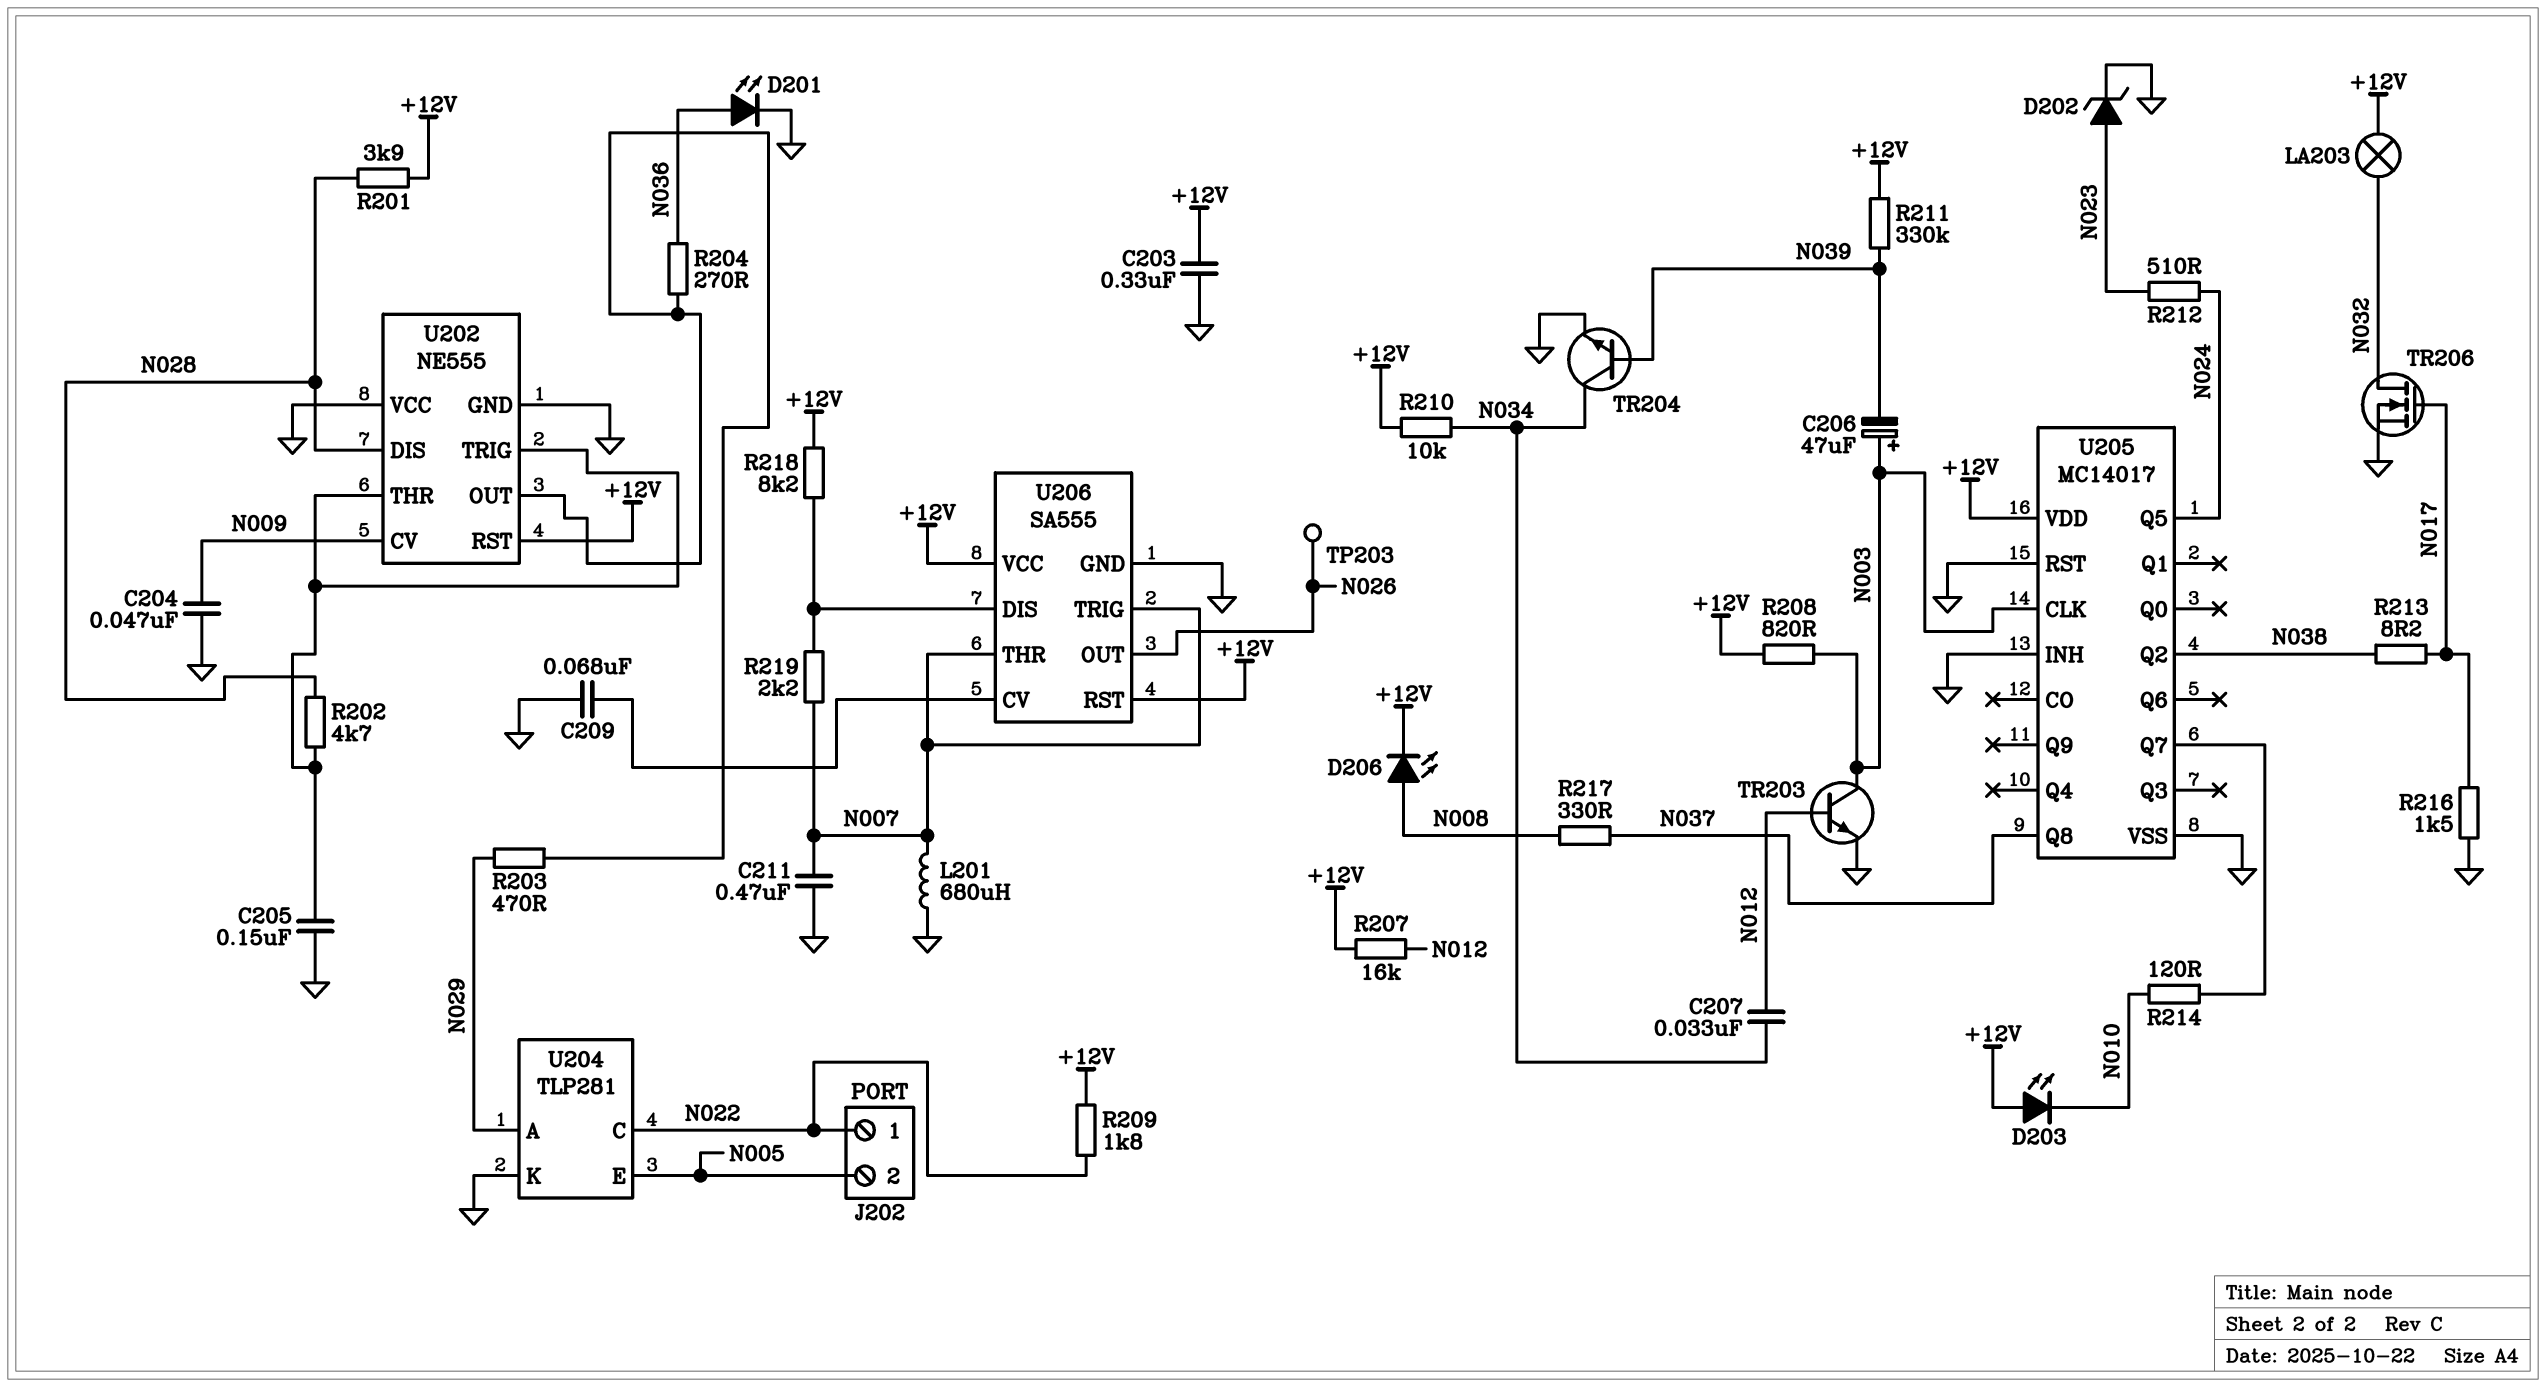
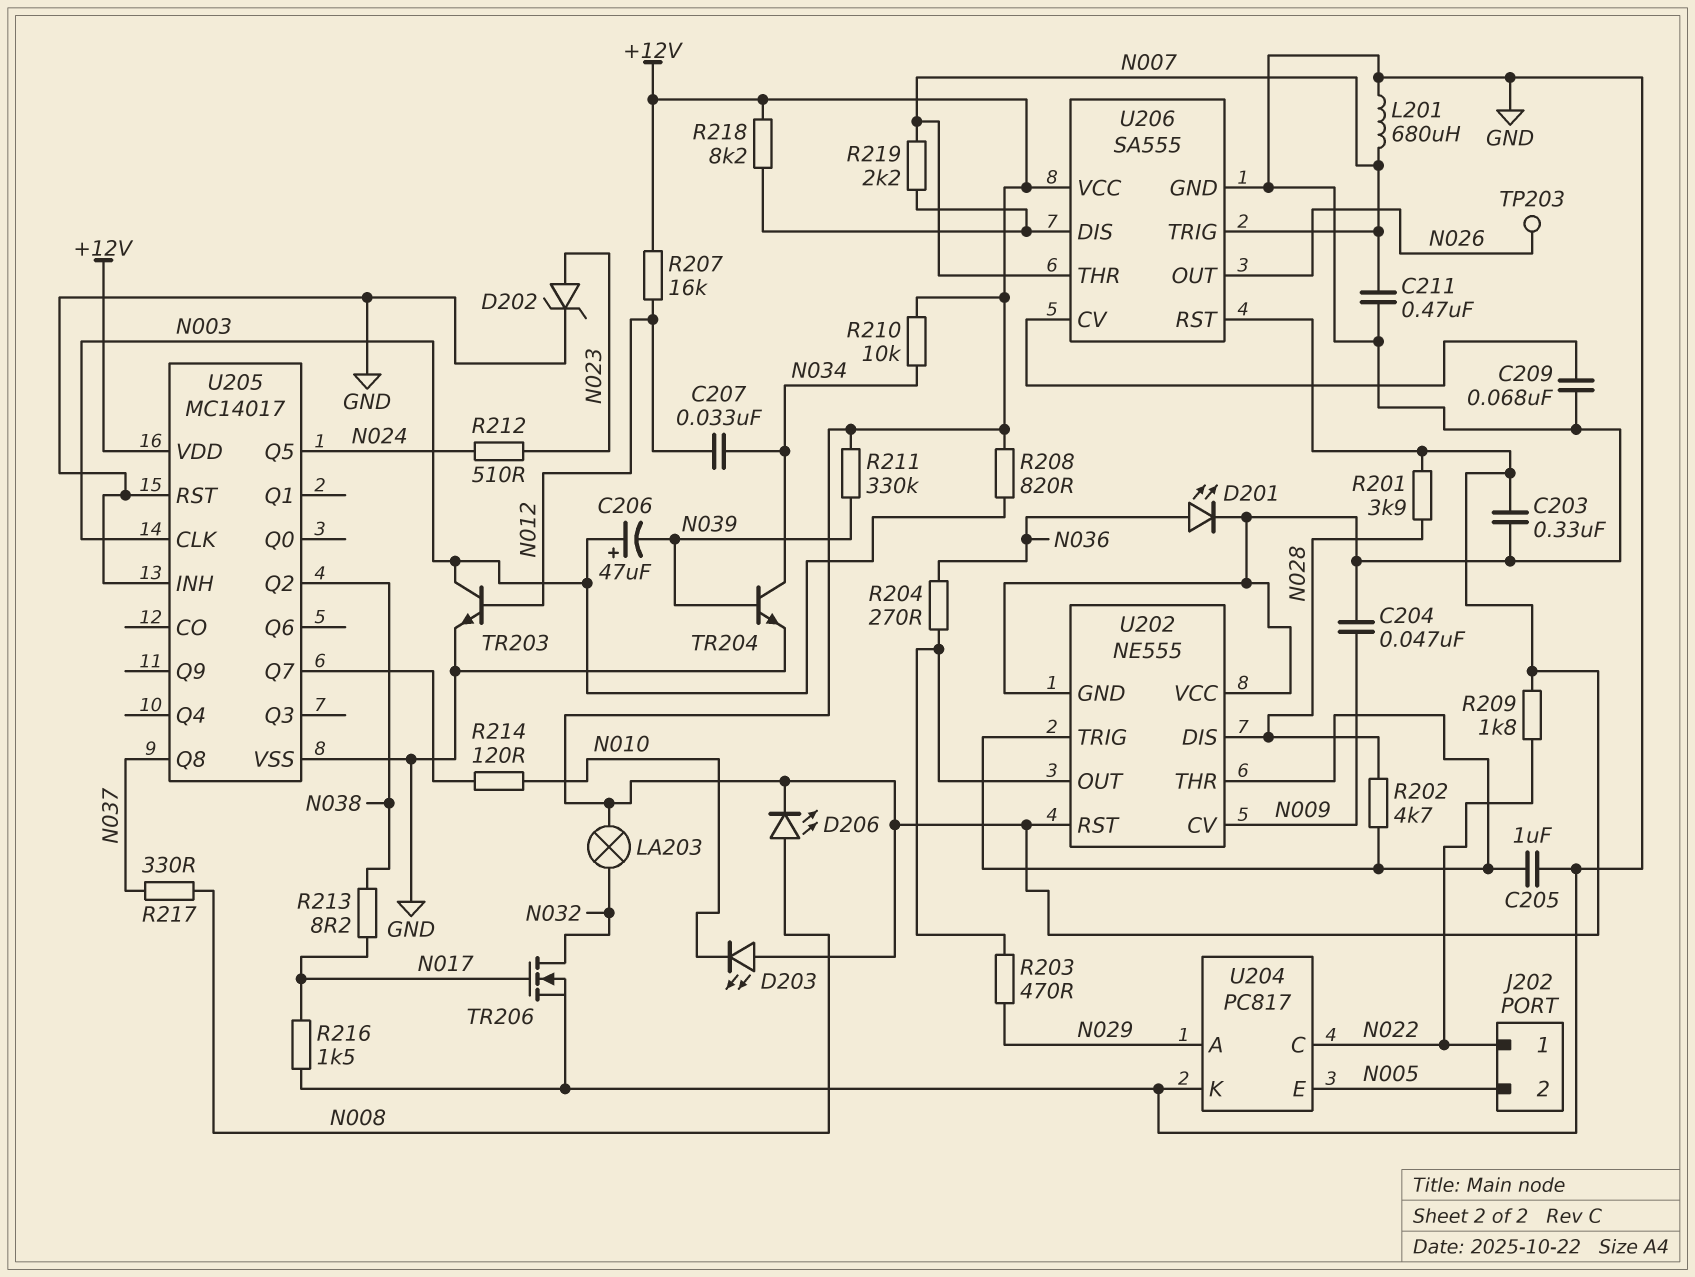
C205: 150nF (GND, U202/THR) -> 1uF (GND, U202/THR)
U204: TLP281 -> PC817

